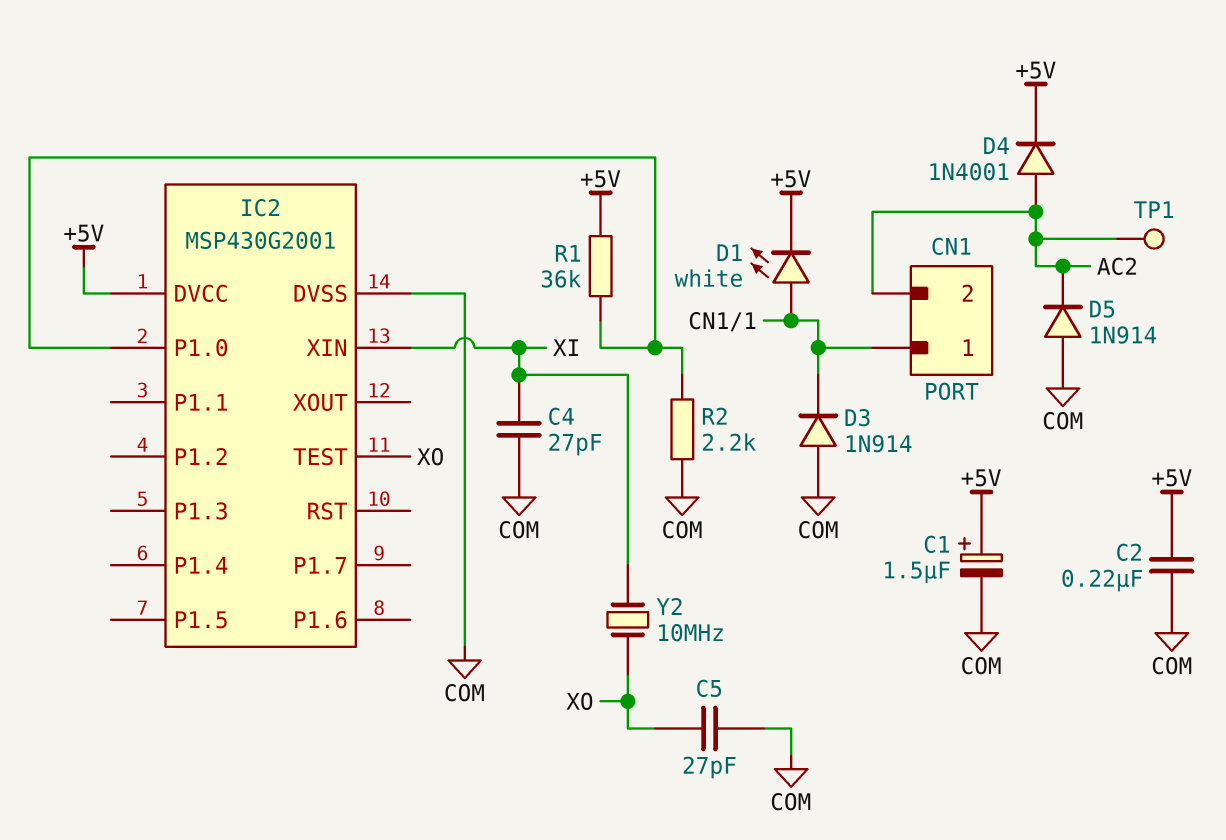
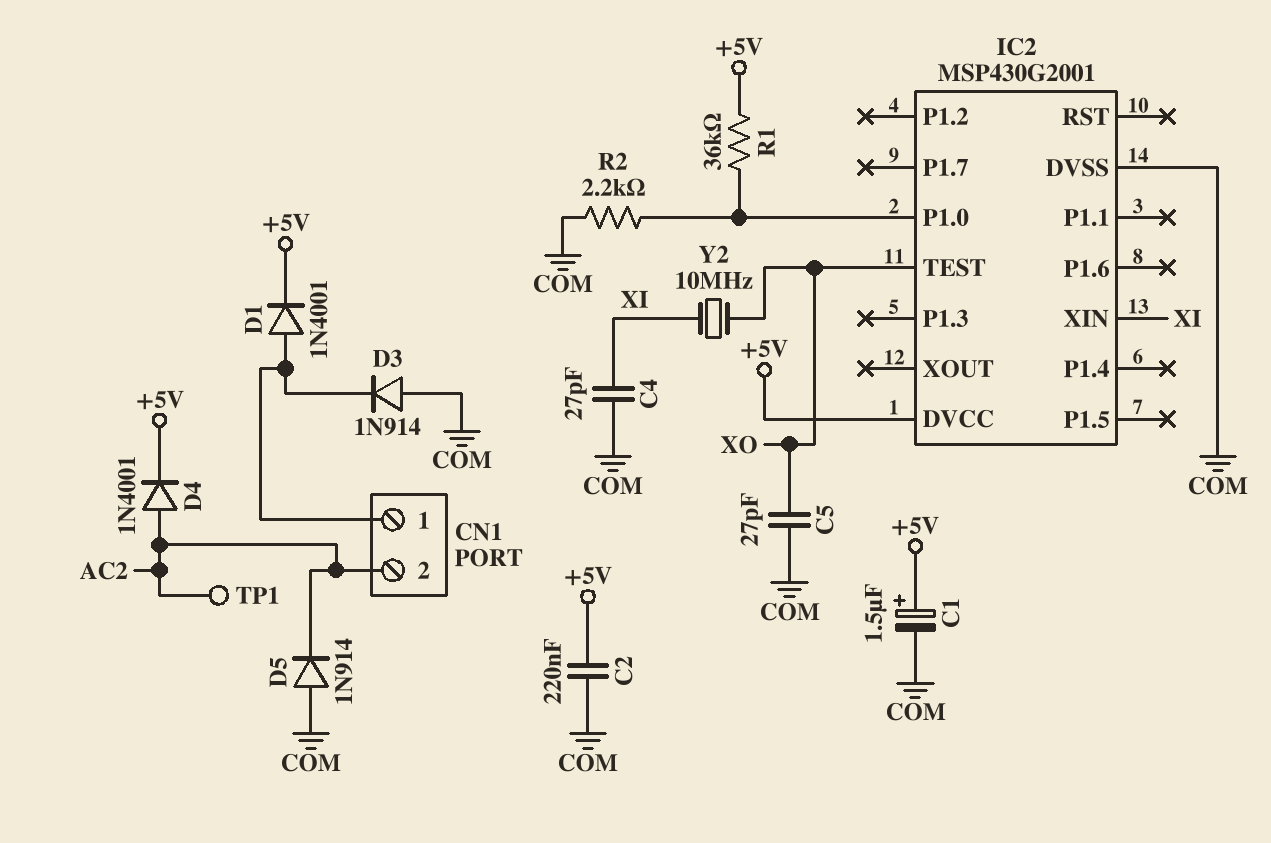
D1: LED white (A CN1/1, K +5V) -> diode 1N4001 (A CN1/1, K +5V)

